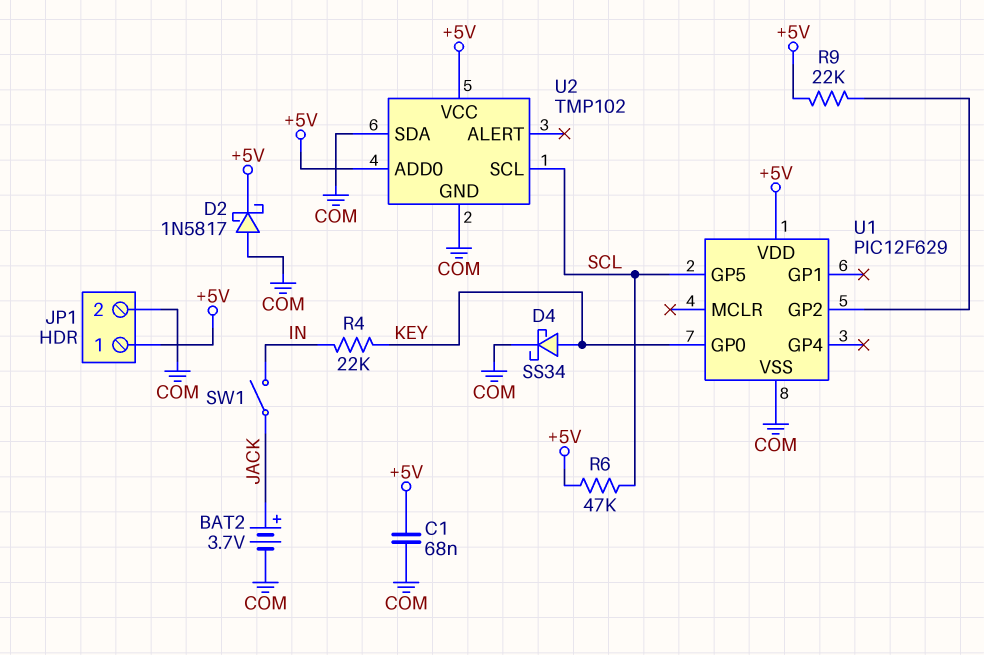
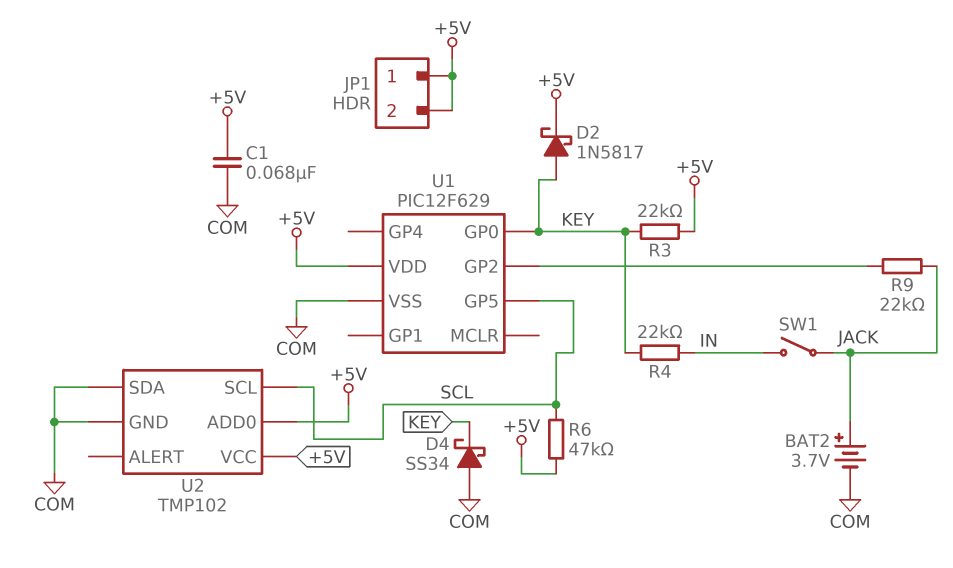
D2: schottky 1N5817 (A COM, K +5V) -> schottky 1N5817 (A KEY, K +5V)
D4: schottky SS34 (A KEY, K COM) -> schottky SS34 (A COM, K KEY)
JP1 pin 2: COM -> +5V
R3: none -> 22k (+5V, KEY)
R9: 22k (+5V, U1/GP2) -> 22k (JACK, U1/GP2)

